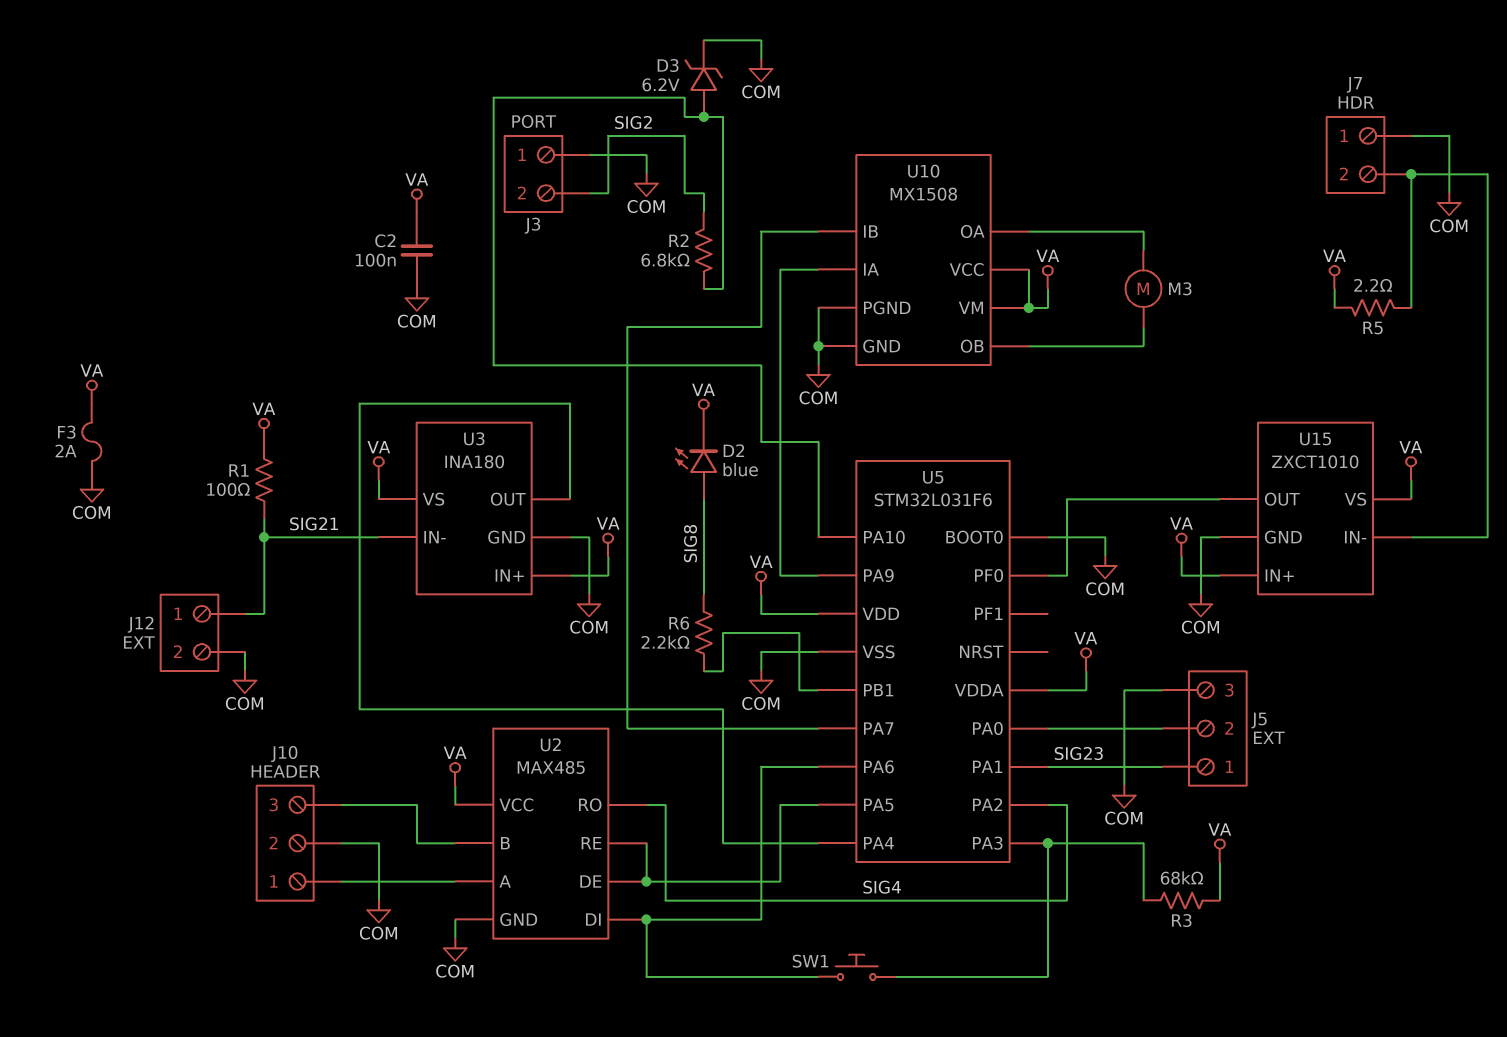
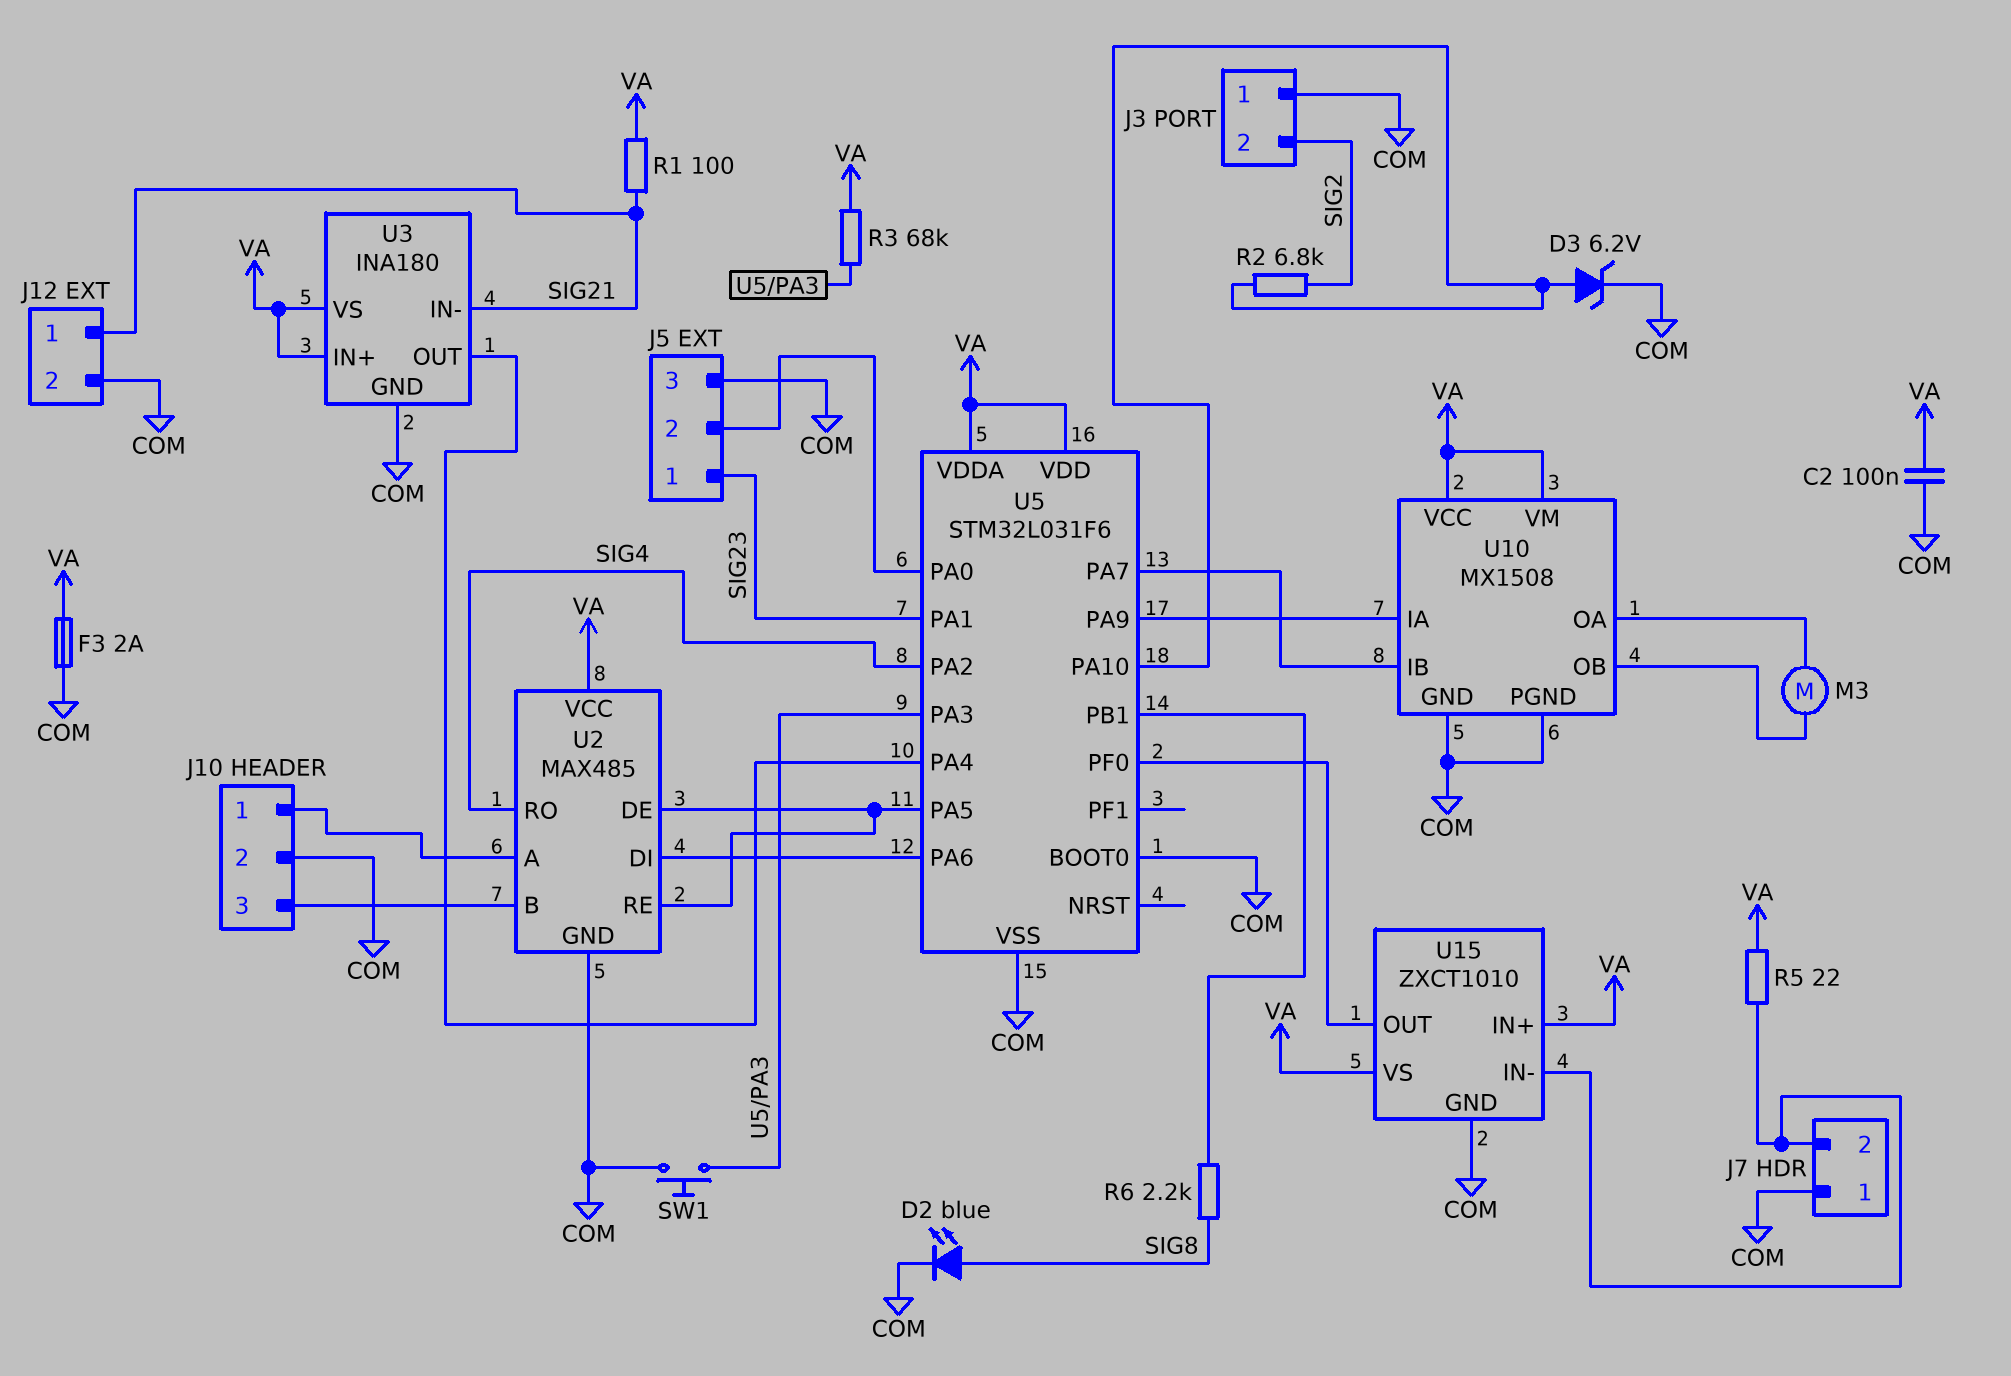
D2: LED blue (A SIG8, K VA) -> LED blue (A SIG8, K COM)
R5: 2.2 (J7/2, VA) -> 22 (J7/2, VA)
SW1: button (U2/DI, U5/PA3) -> button (COM, U5/PA3)

